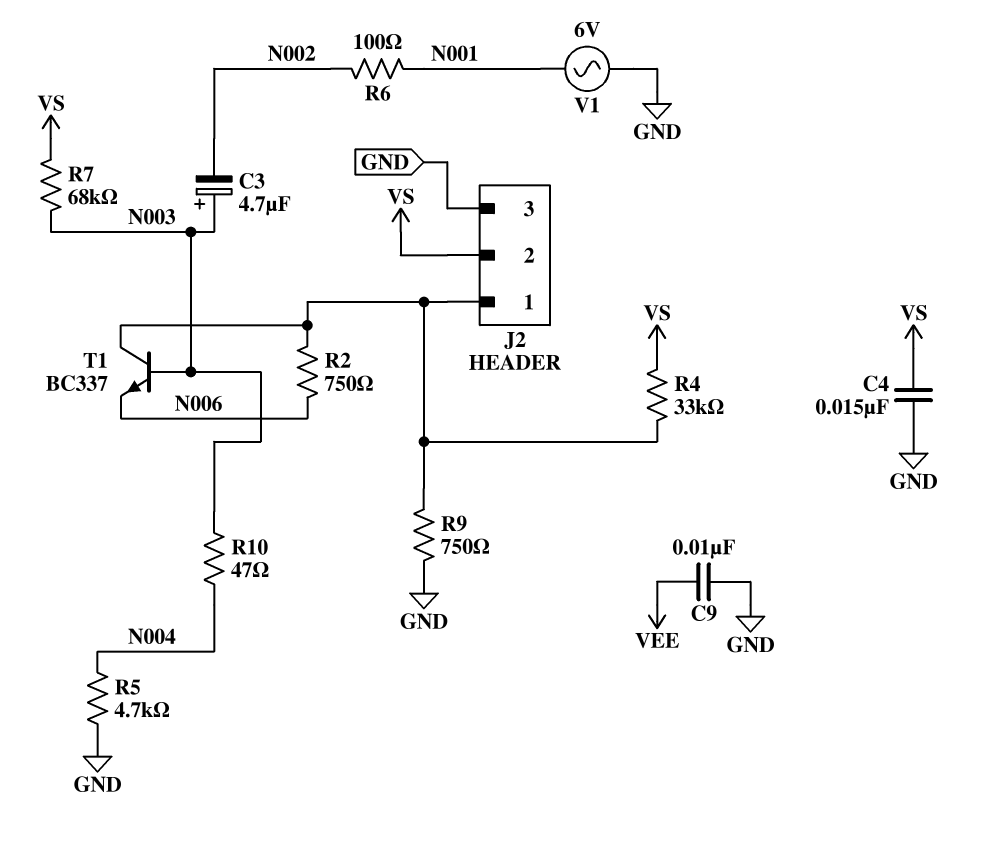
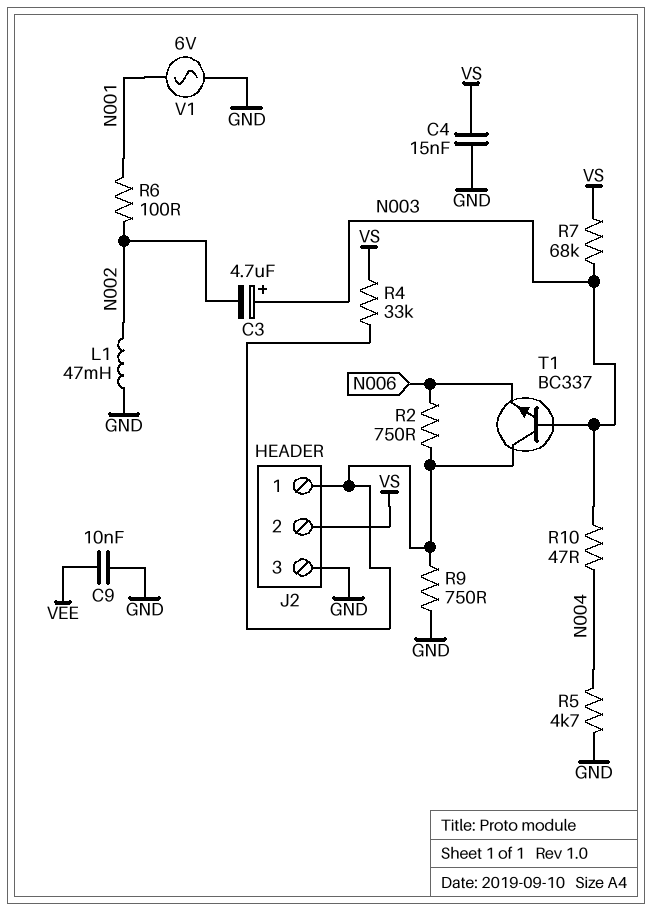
L1: none -> 47mH (GND, N002)

